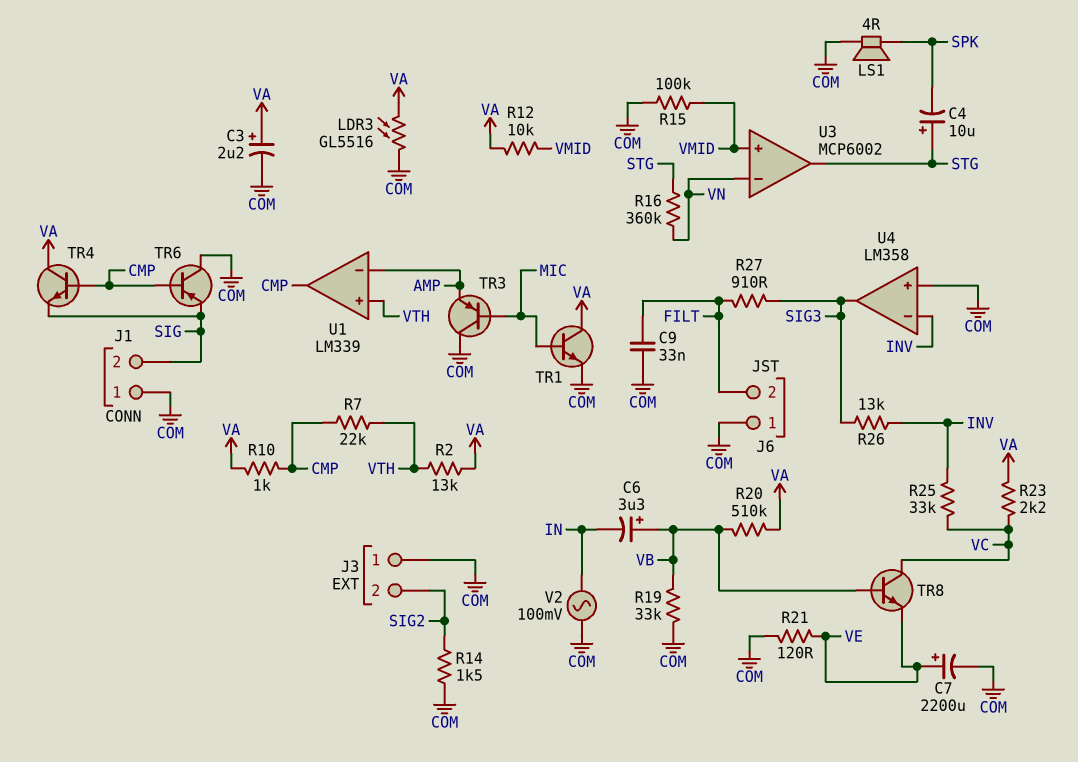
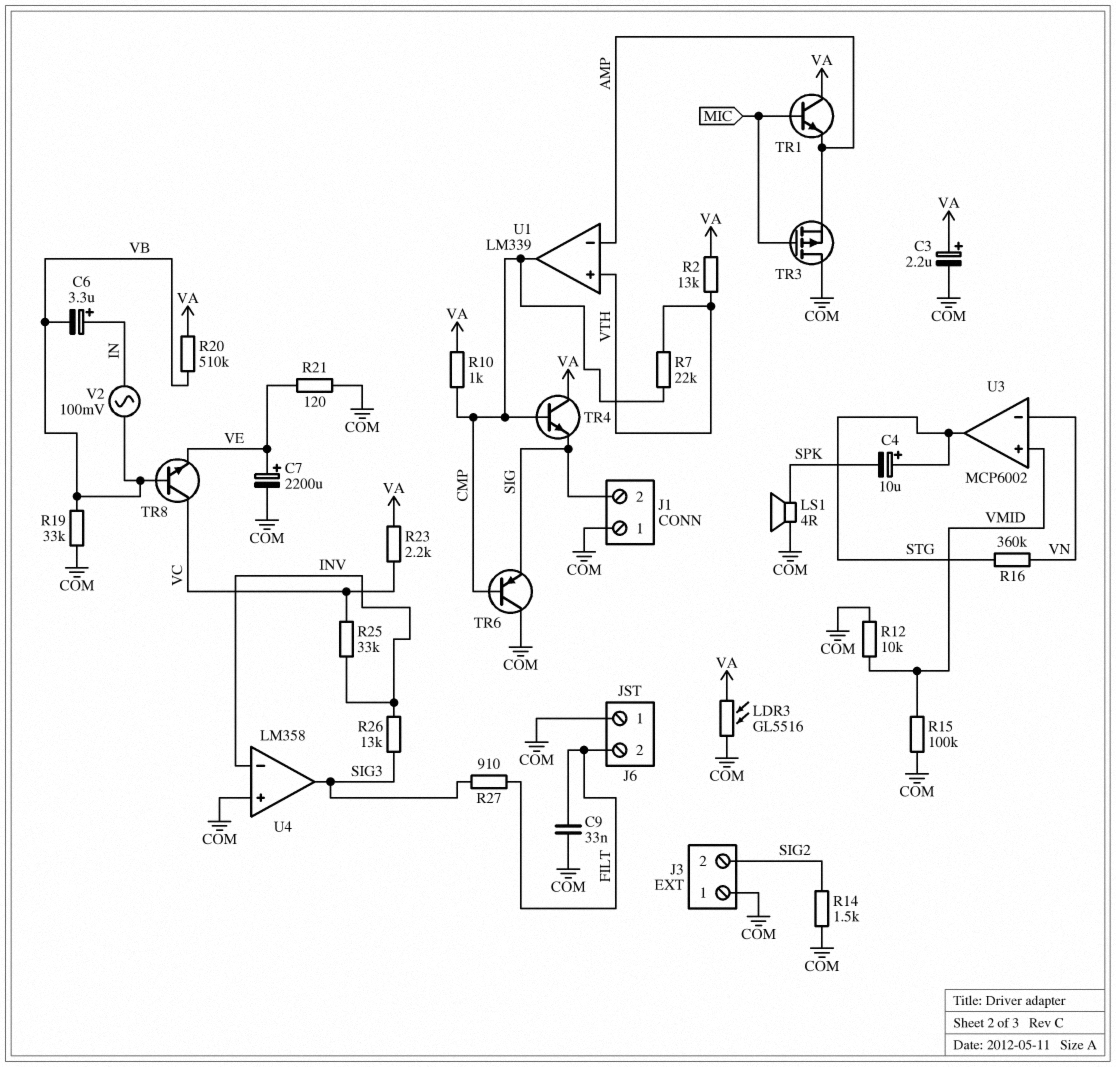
C6: 3.3uF (plus VB, minus IN) -> 3.3uF (plus IN, minus VB)
R12: 10k (VA, VMID) -> 10k (COM, VMID)
TR1: NPN (B MIC, C VA, E COM) -> NPN (B MIC, C VA, E AMP)
TR3: PNP (B MIC, C COM, E AMP) -> PMOS (G MIC, D COM, S AMP)
V2: AC 100mV (COM, IN) -> AC 100mV (IN, VB)

